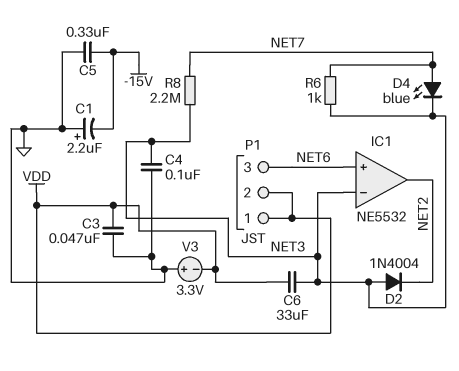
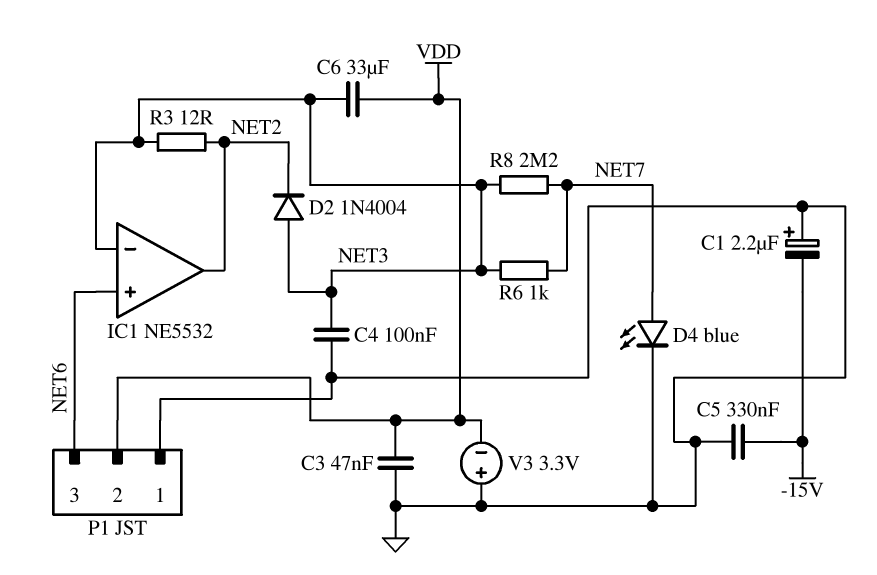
D4: LED blue (A NET7, K NET3) -> LED blue (A NET7, K GND)
P1 pin 1: VDD -> GND
R3: none -> 12 (NET2, NET3)

